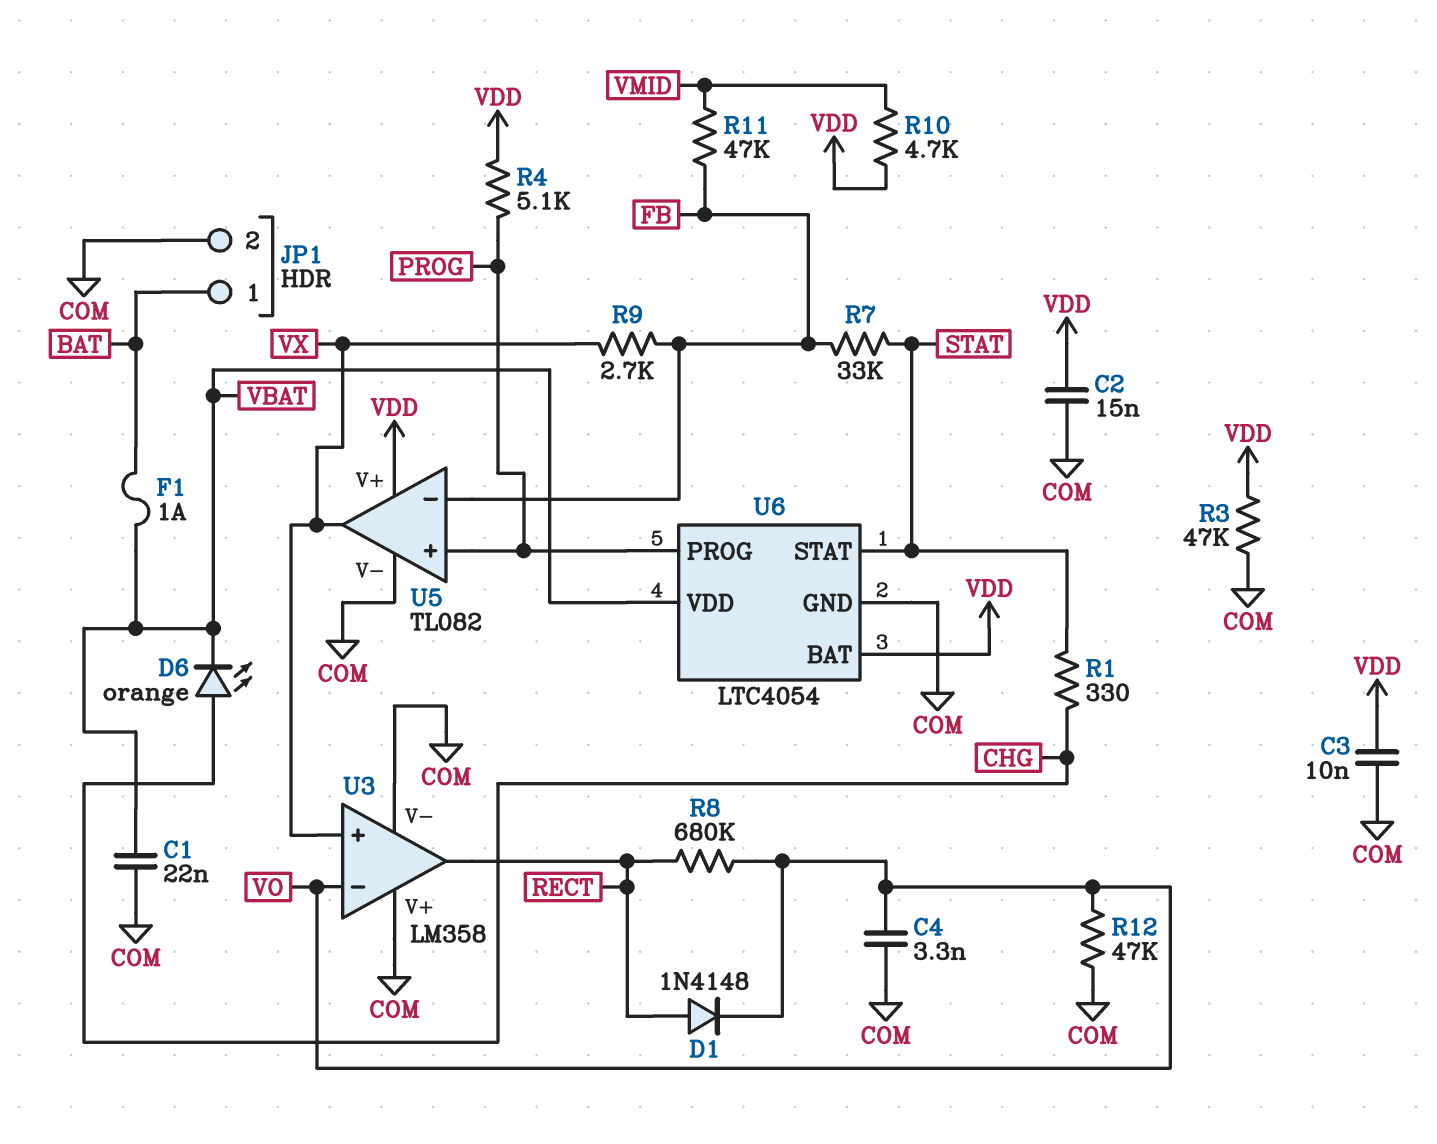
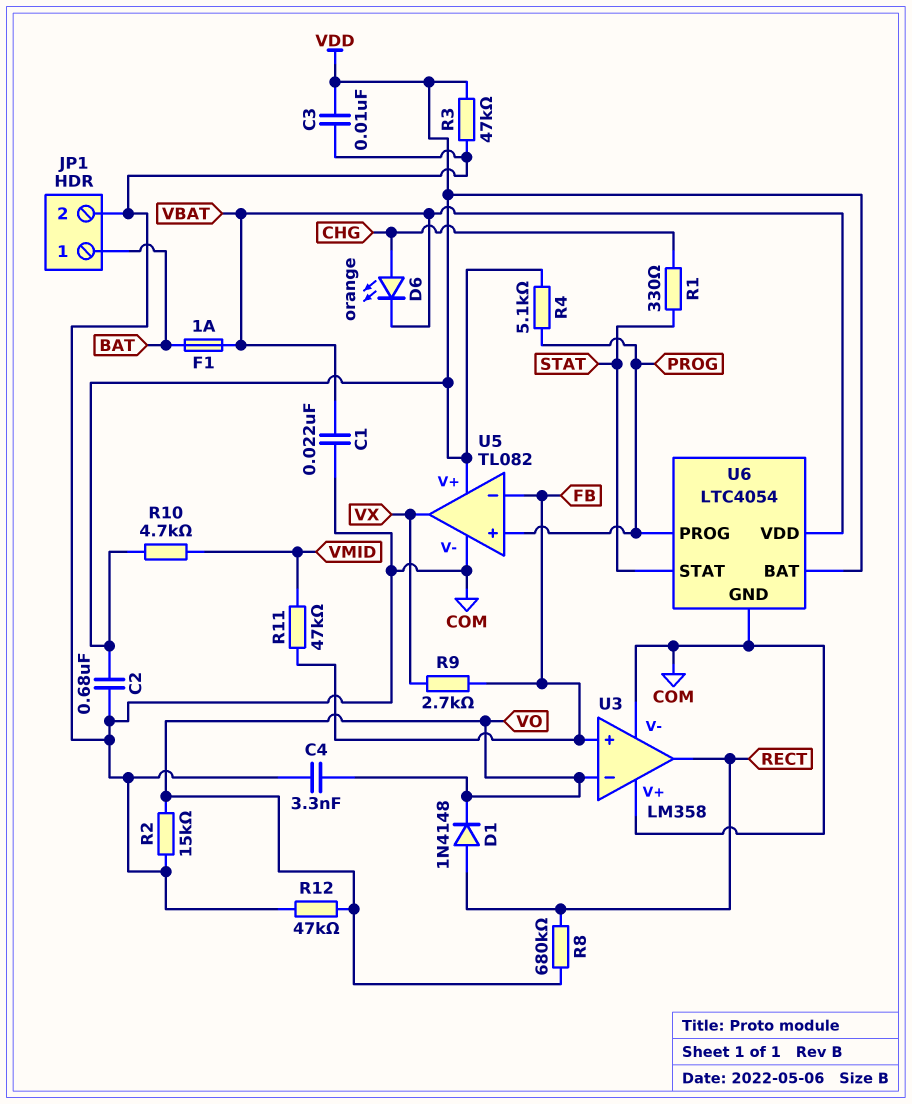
C2: 15nF (COM, VDD) -> 680nF (COM, VDD)
R2: none -> 15k (COM, VO)
R7: 33k (FB, STAT) -> none
U3 pin in+: VX -> FB

